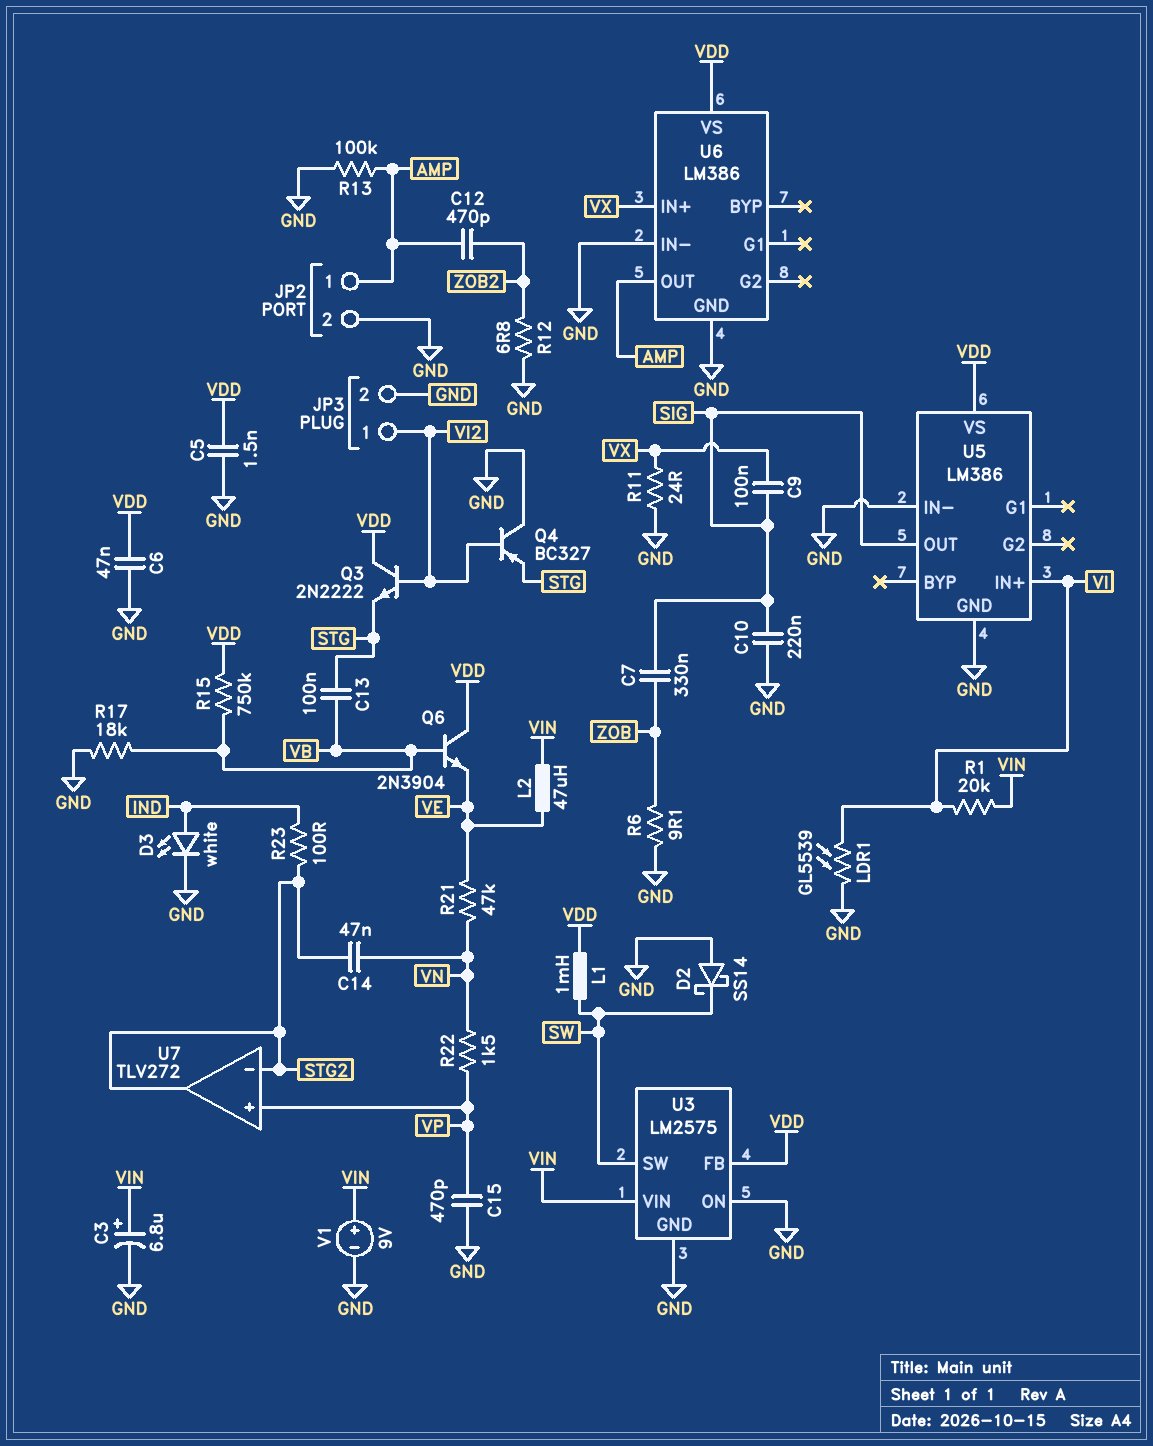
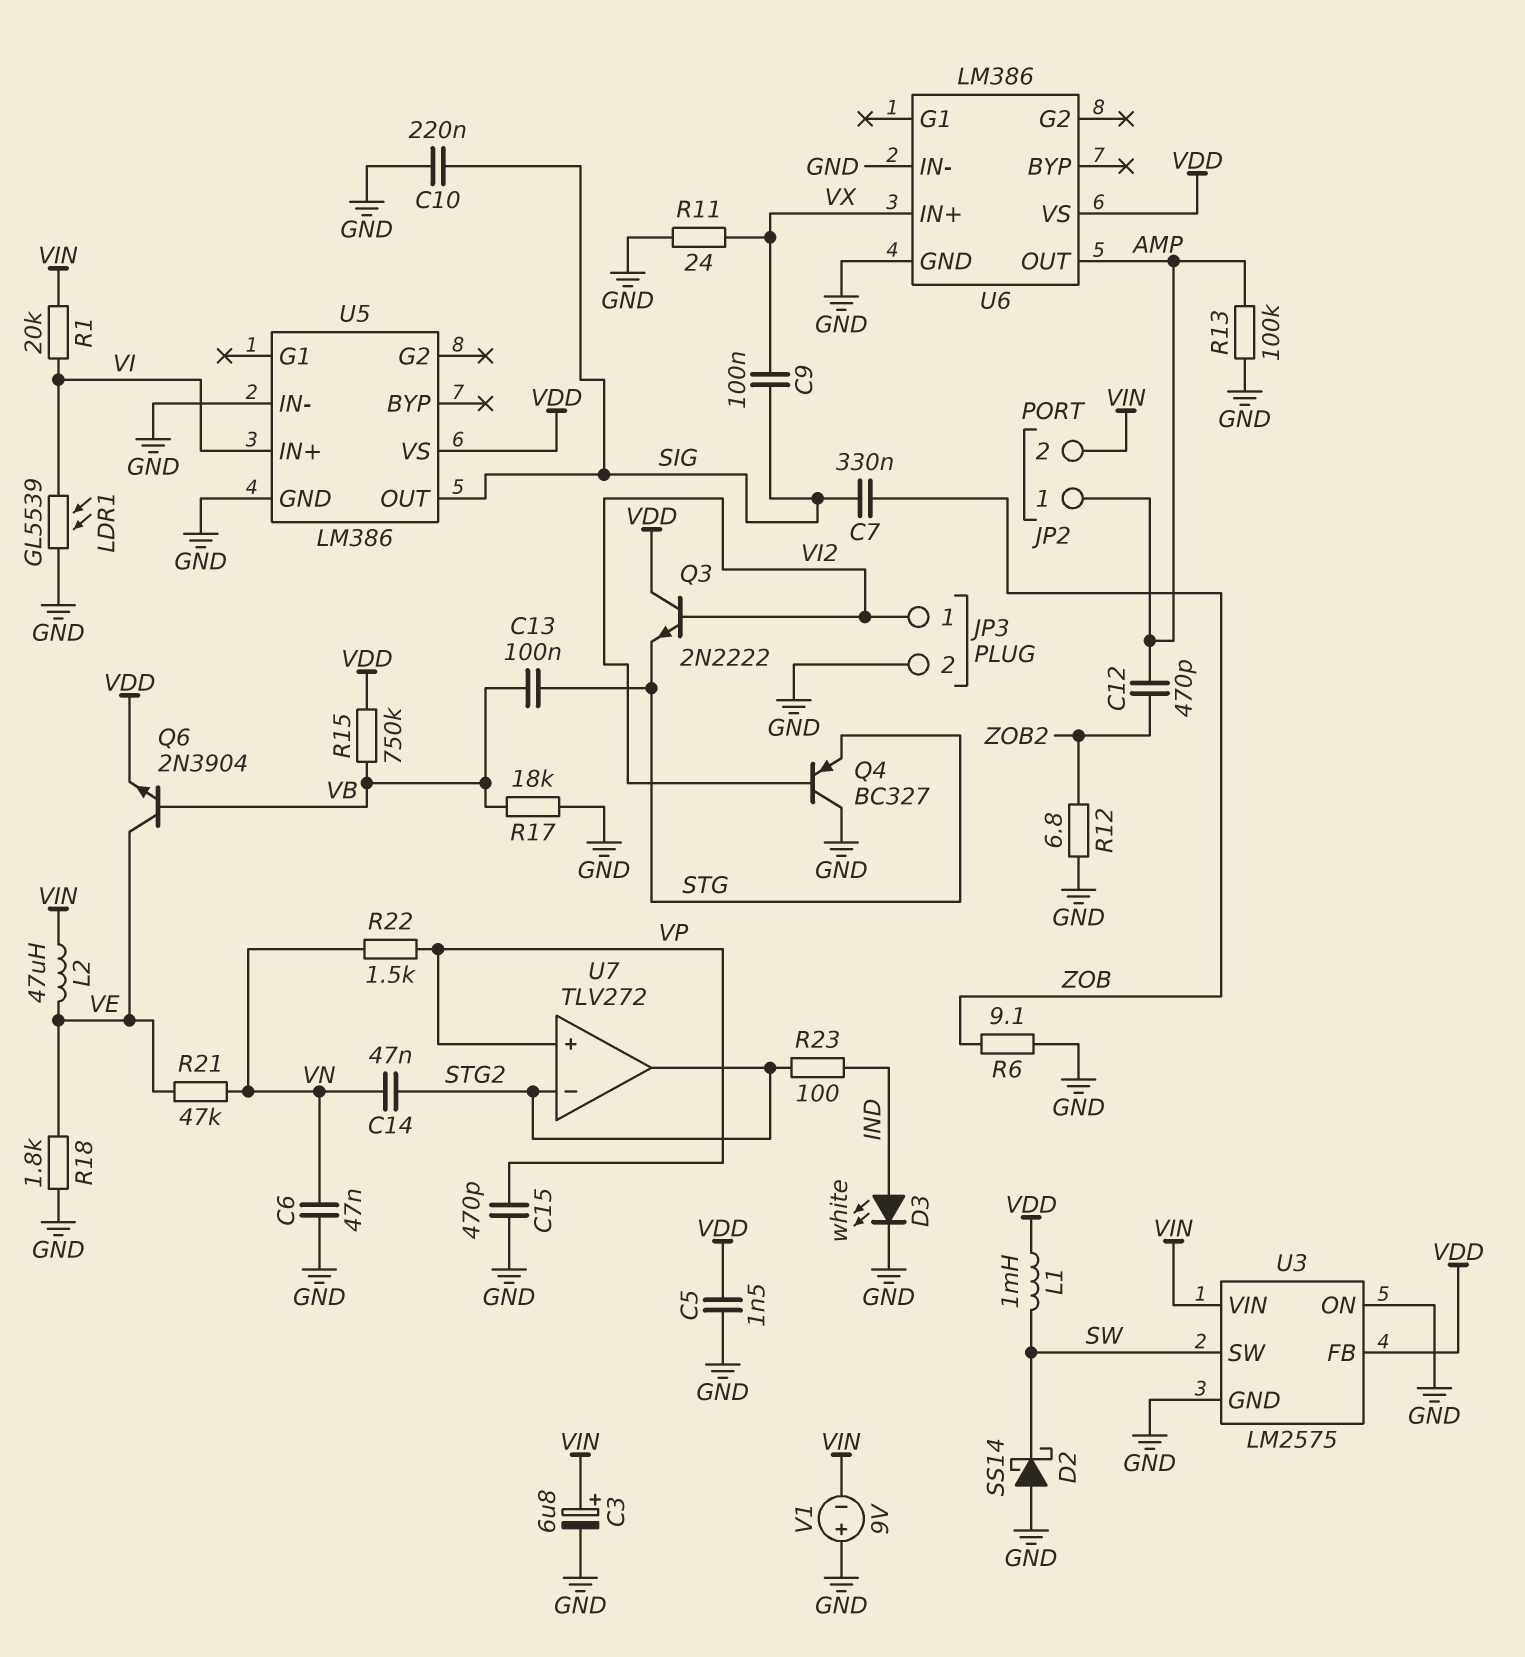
C6: 47nF (GND, VDD) -> 47nF (GND, VN)
JP2 pin 2: GND -> VIN
Q6: NPN 2N3904 (B VB, C VDD, E VE) -> NPN 2N3904 (B VB, C VE, E VDD)
R18: none -> 1.8k (GND, VE)
V1: 9V (plus VIN, minus GND) -> 9V (plus GND, minus VIN)

